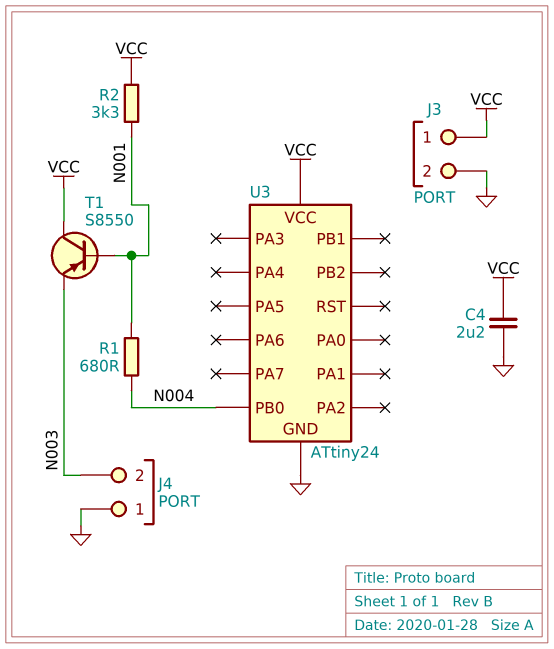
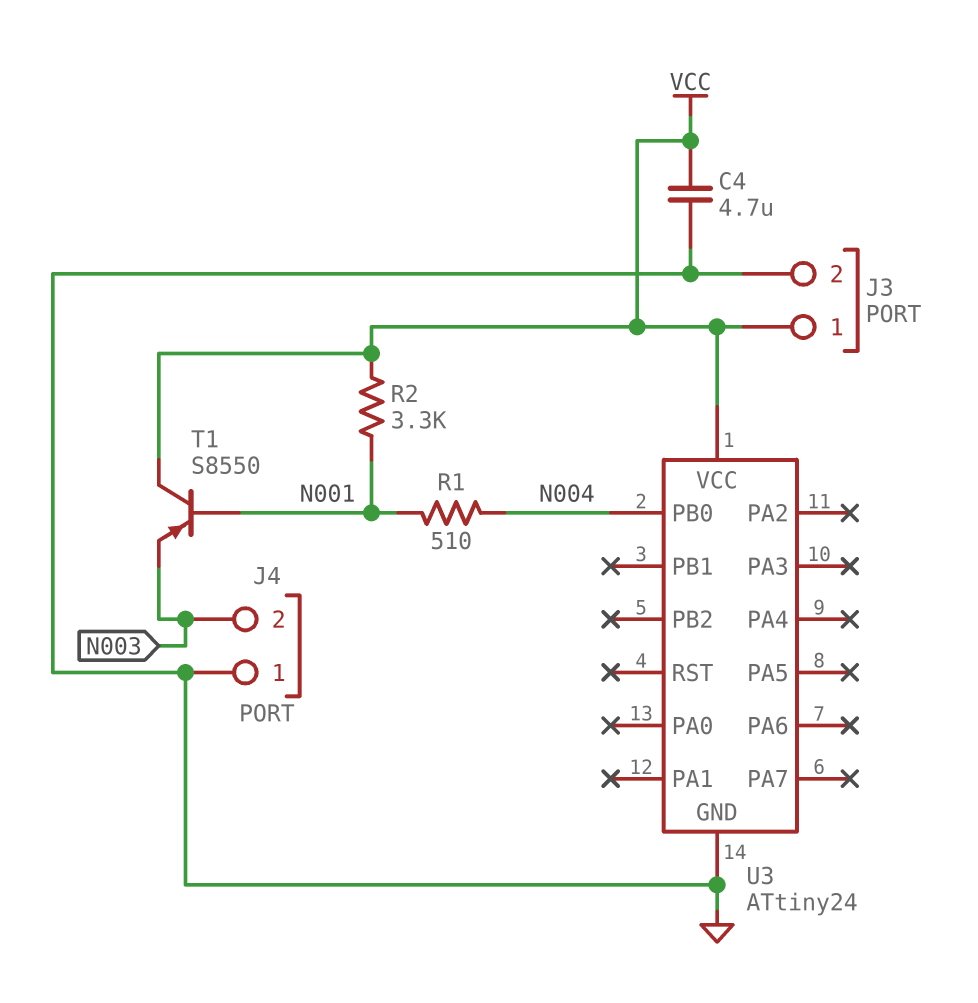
C4: 2.2uF (GND, VCC) -> 4.7uF (GND, VCC)
R1: 680 (N001, N004) -> 510 (N001, N004)

